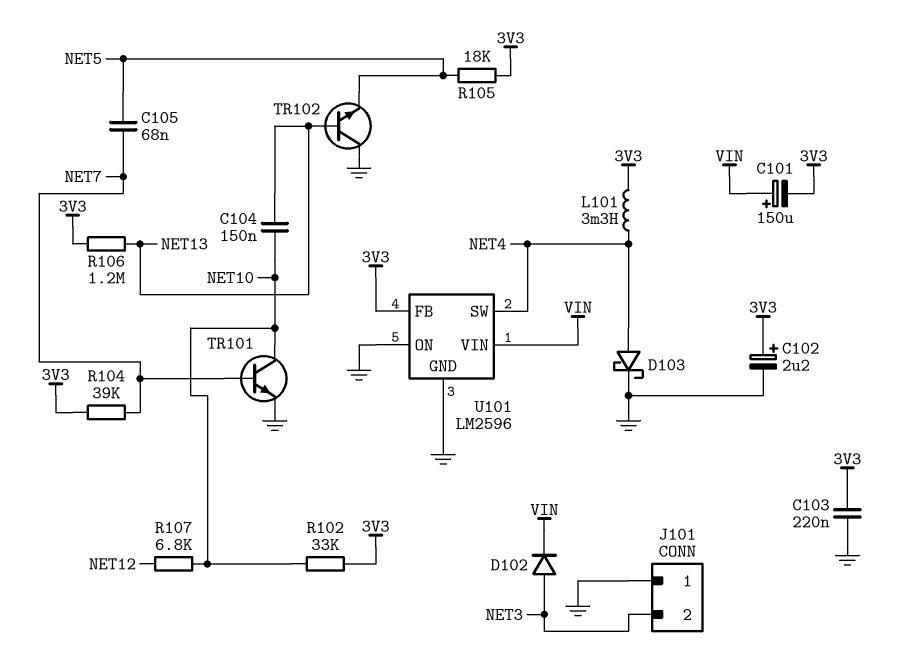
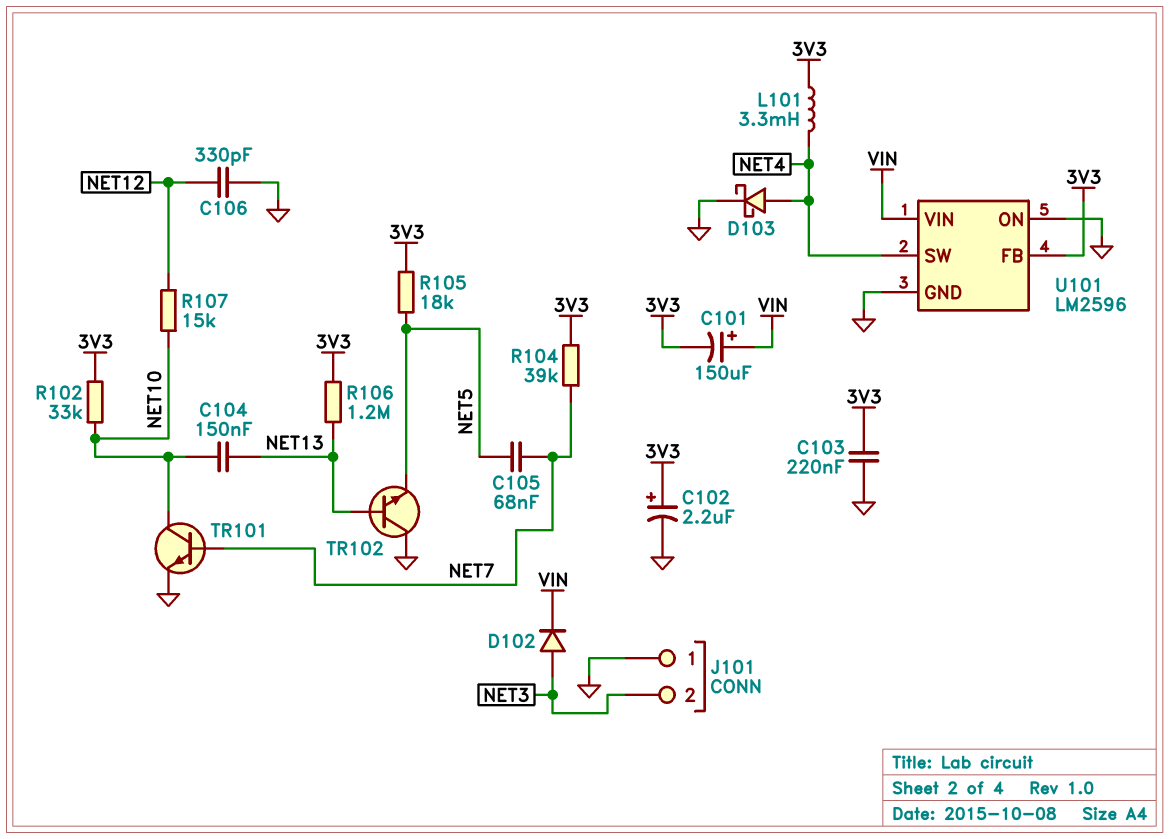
C106: none -> 330pF (GND, NET12)
R107: 6.8k (NET10, NET12) -> 15k (NET10, NET12)

